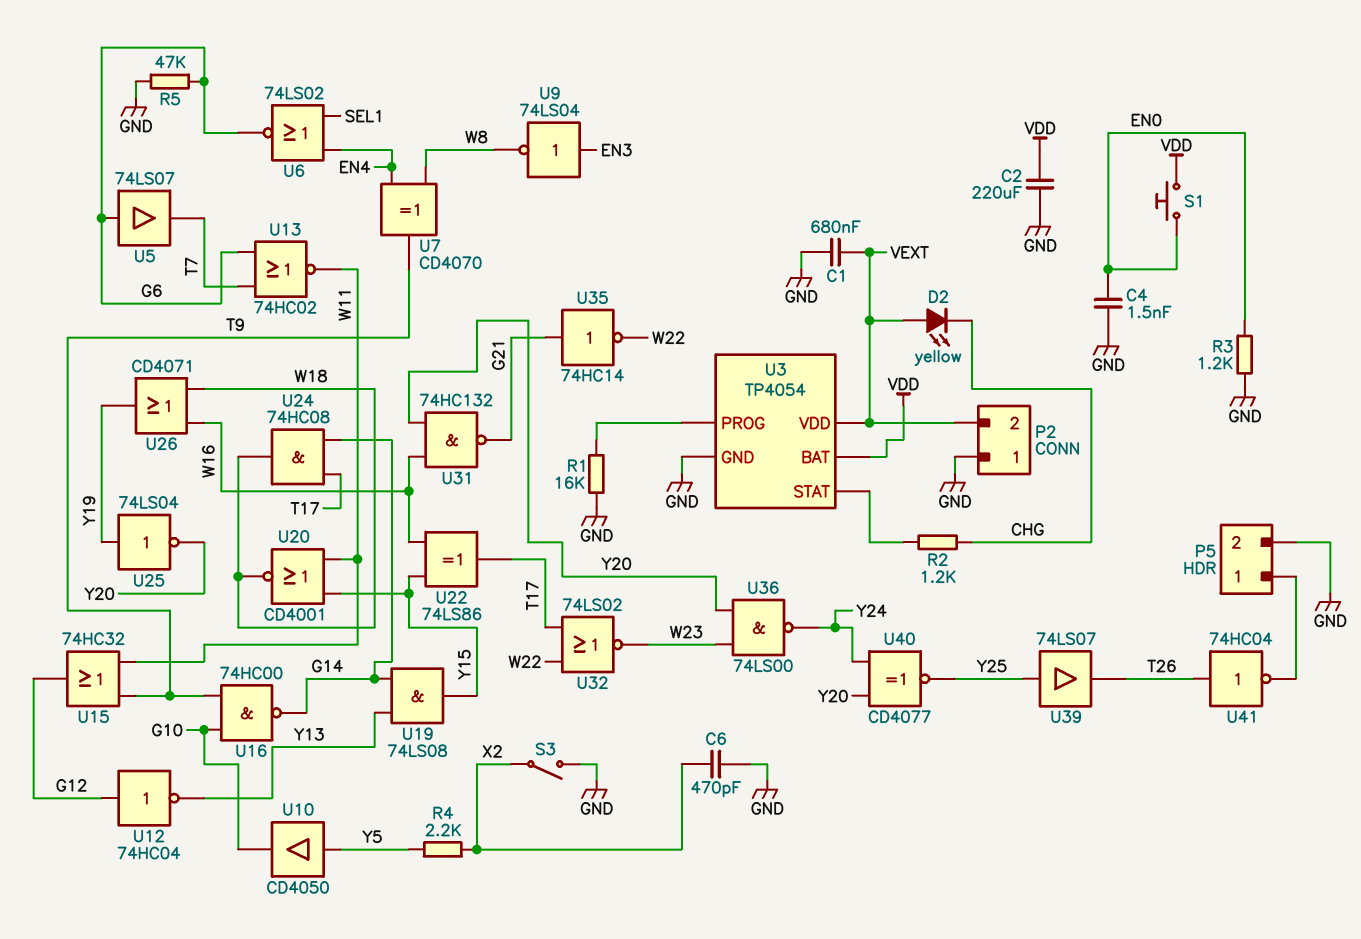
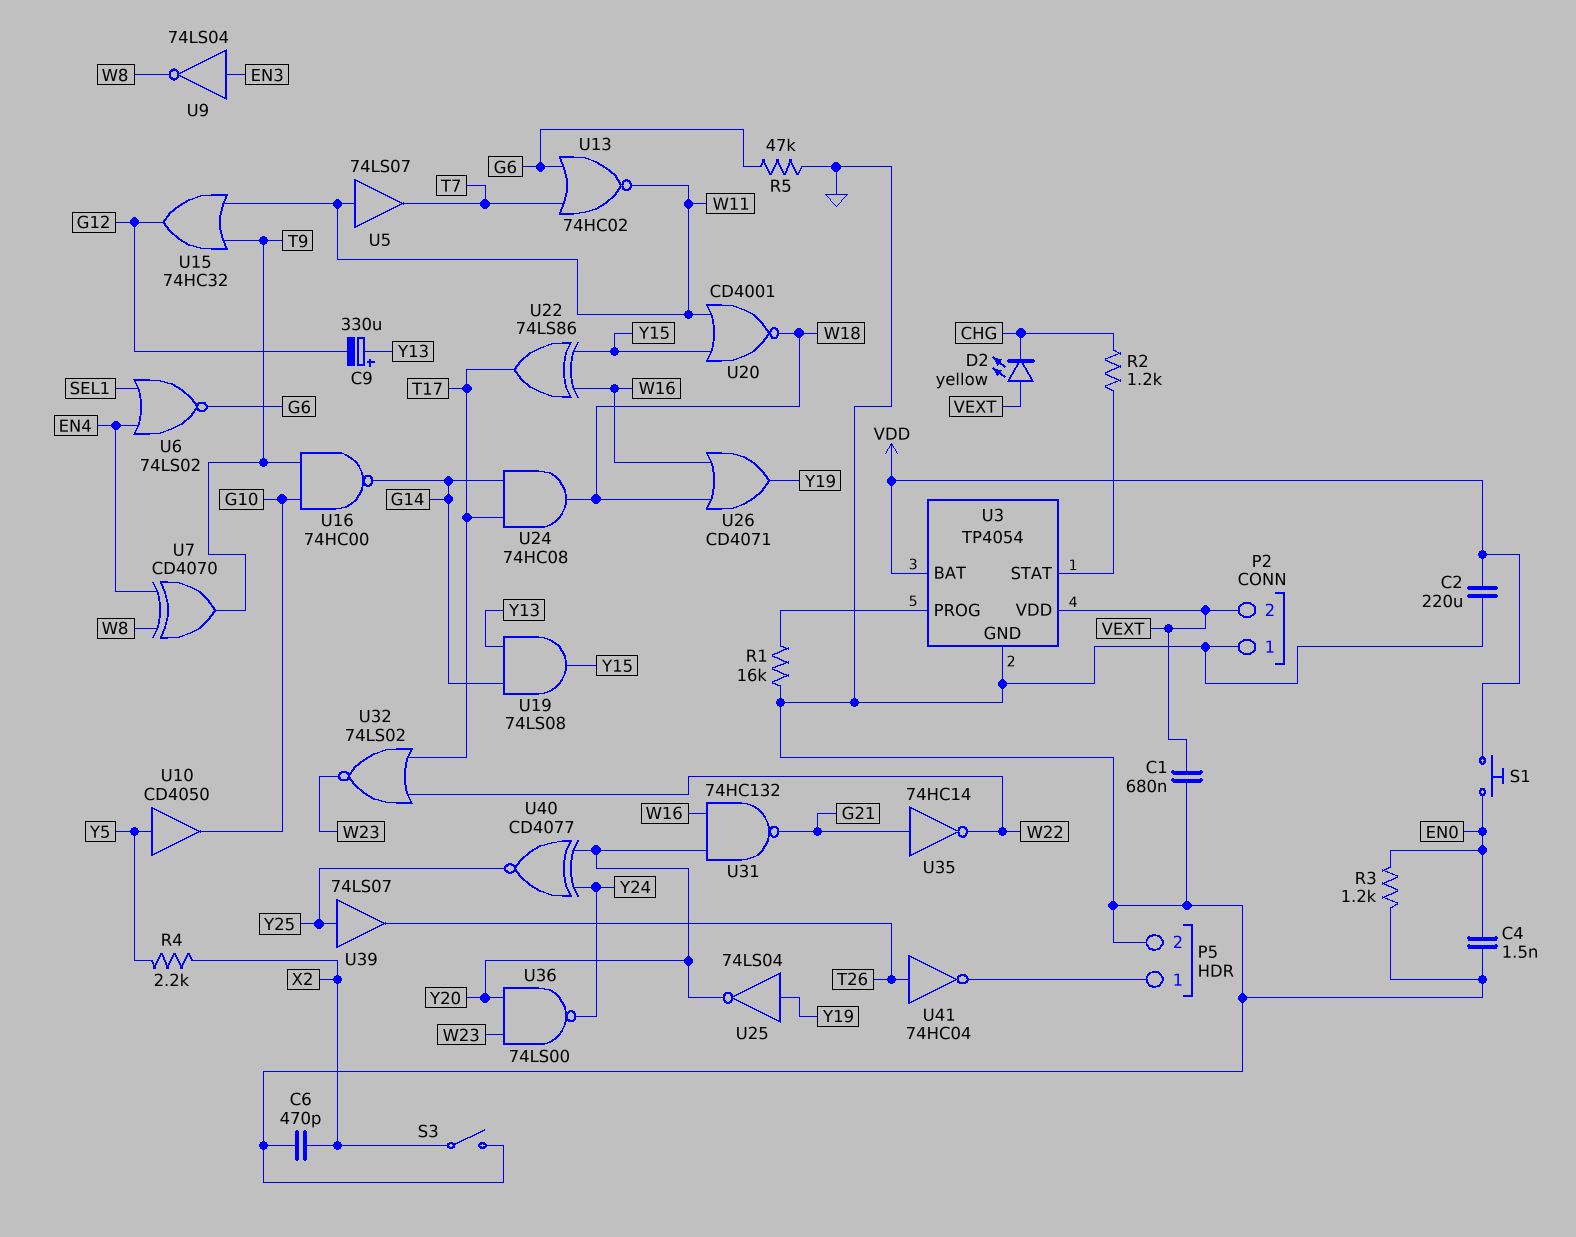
C9: none -> 330uF (plus Y13, minus G12)
U5: buffer 74LS07 (in G6, out T7) -> buffer 74LS07 (in W11, out T7)
U12: NOT 74HC04 (in G12, out Y13) -> none

